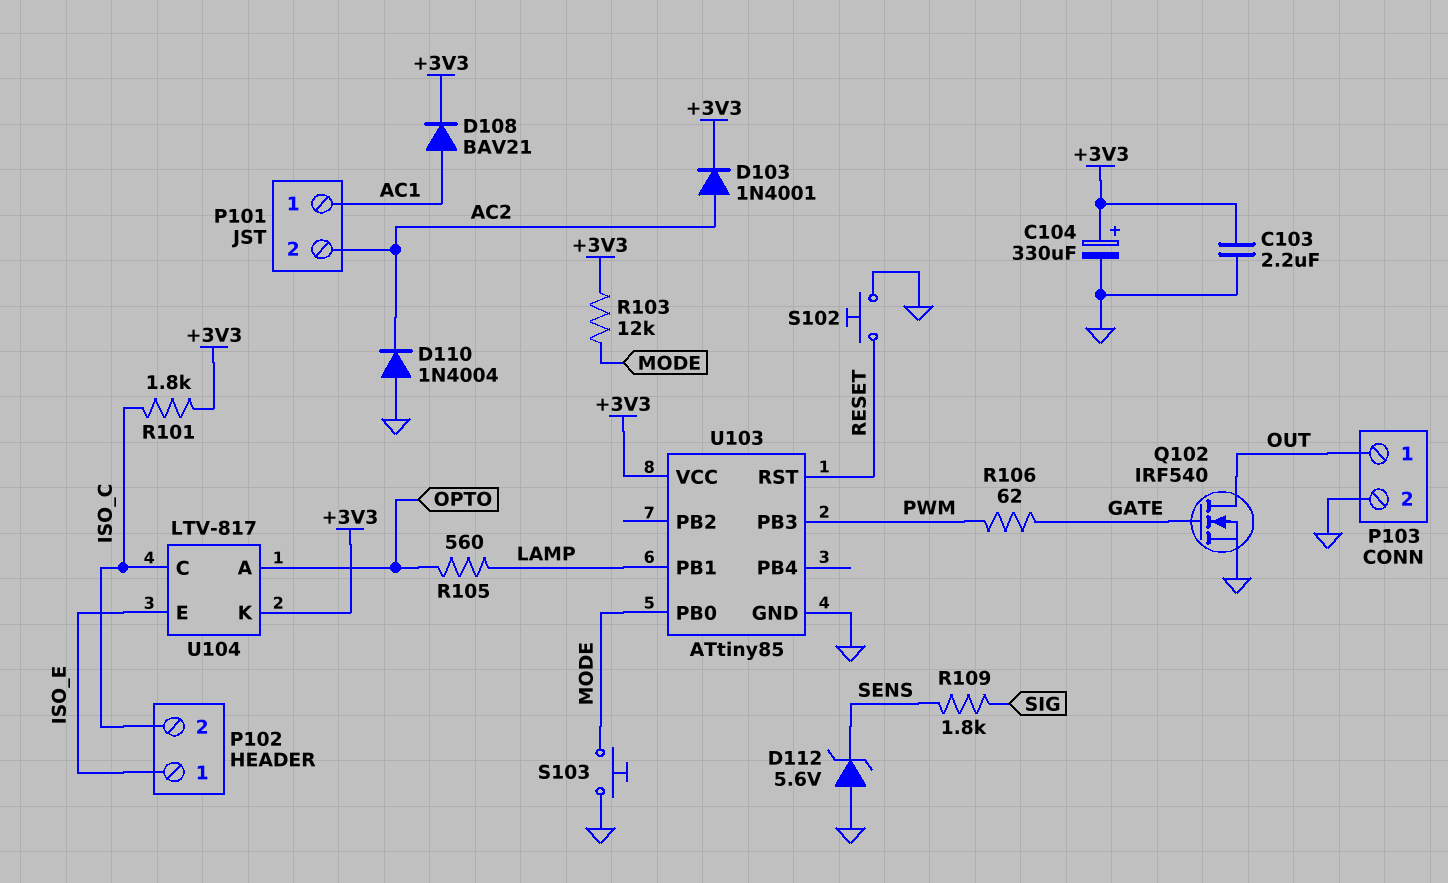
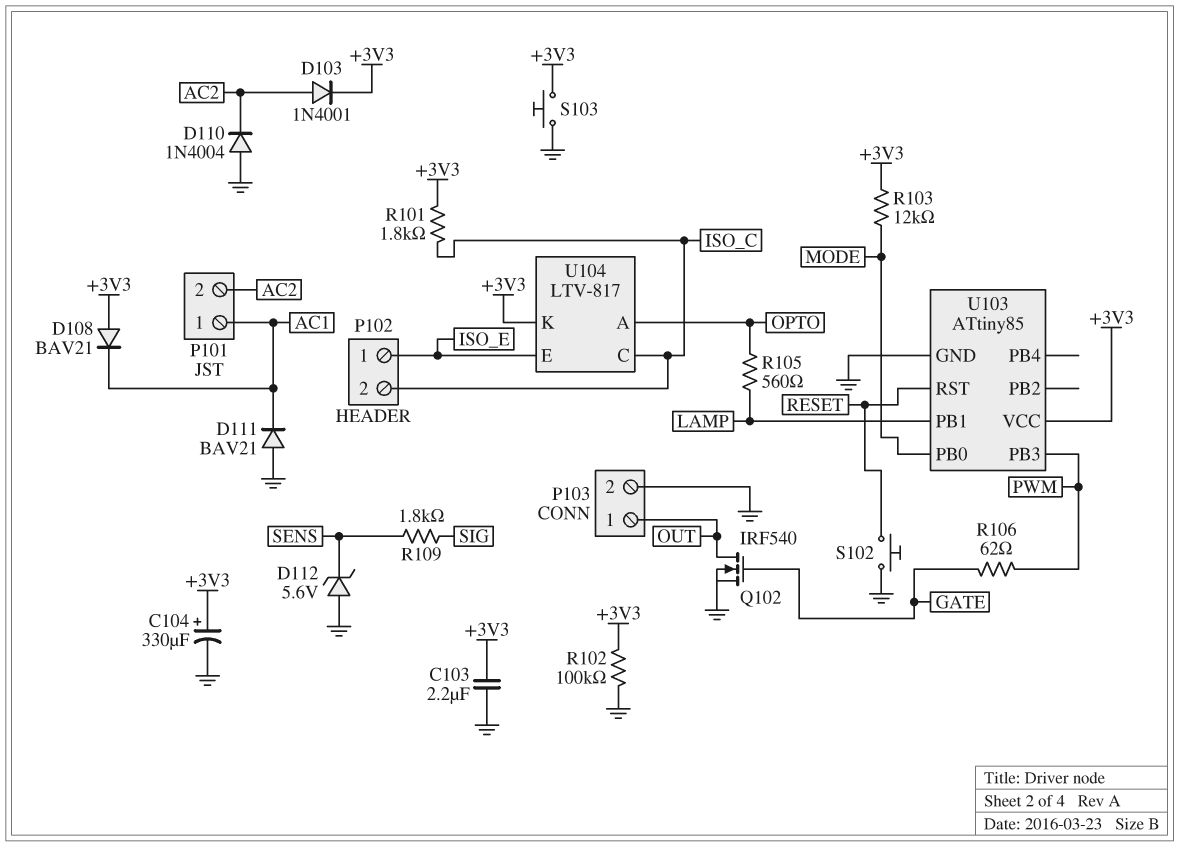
D108: diode BAV21 (A AC1, K +3V3) -> diode BAV21 (A +3V3, K AC1)
D111: none -> diode BAV21 (A GND, K AC1)
R102: none -> 100k (+3V3, GND)
S103: button (GND, MODE) -> button (+3V3, GND)

